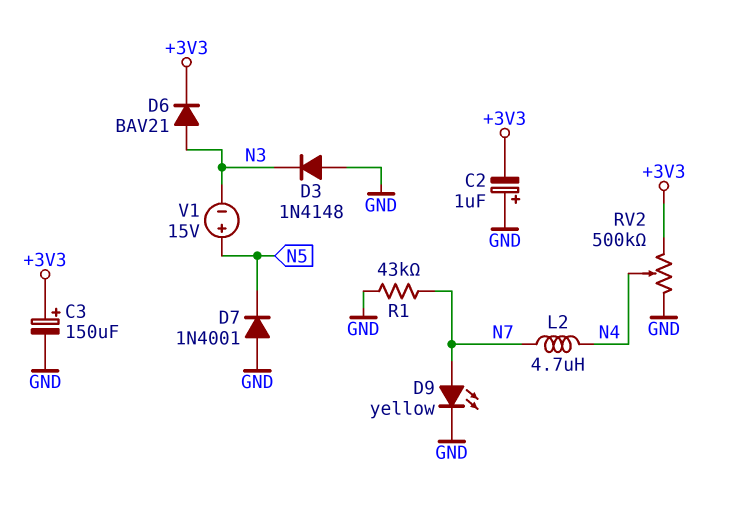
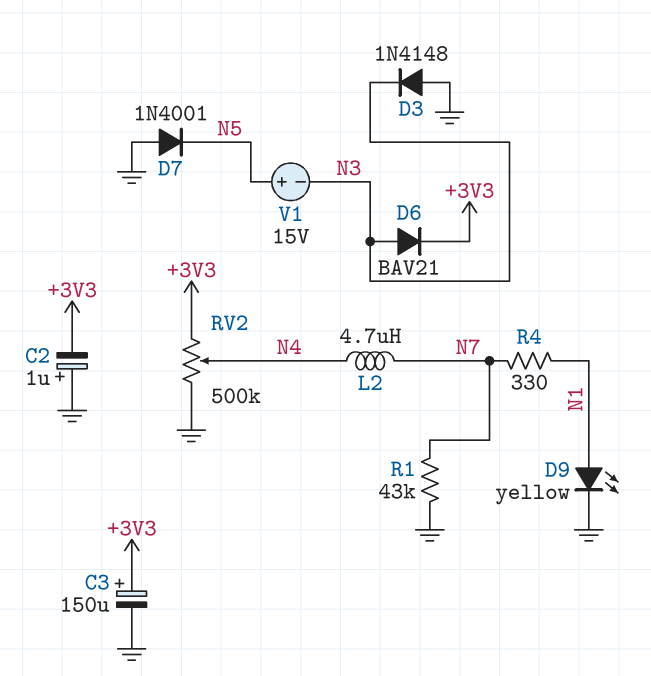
D9: LED yellow (A N7, K GND) -> LED yellow (A N1, K GND)
R4: none -> 330 (N1, N7)

